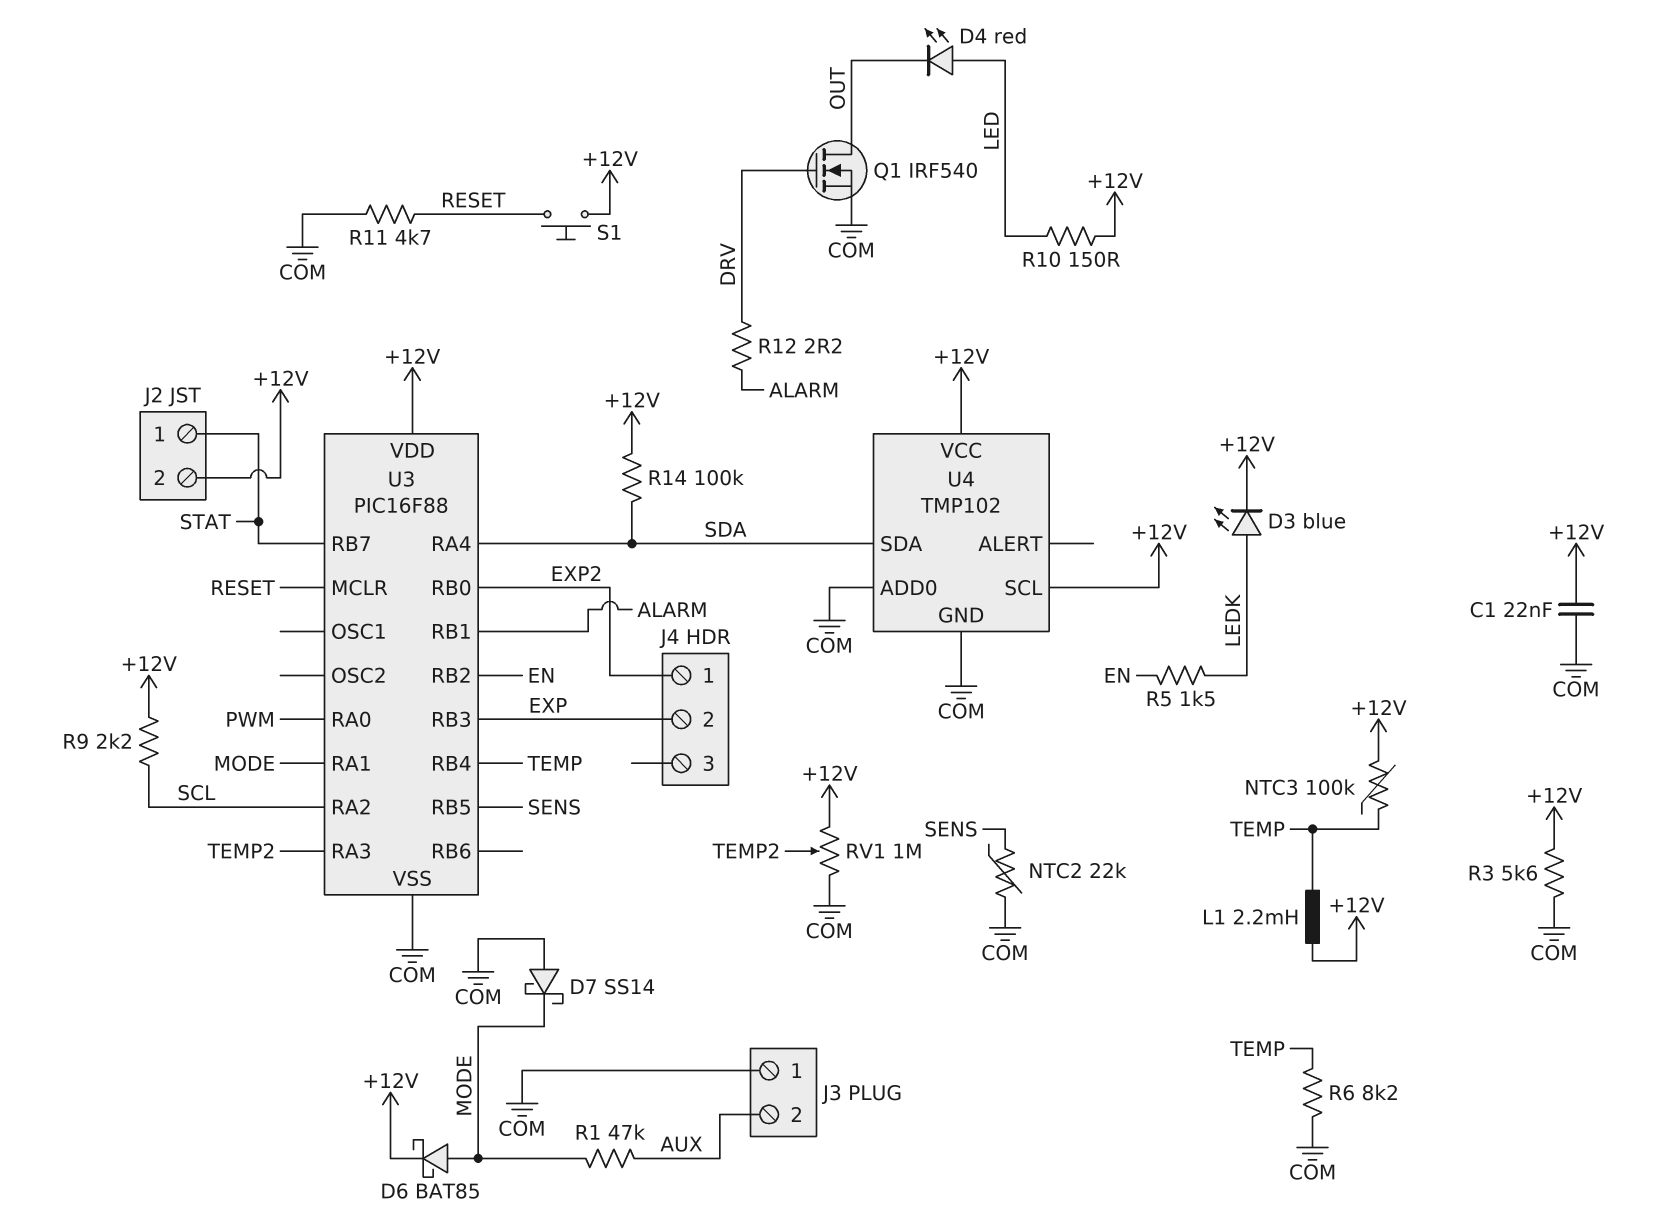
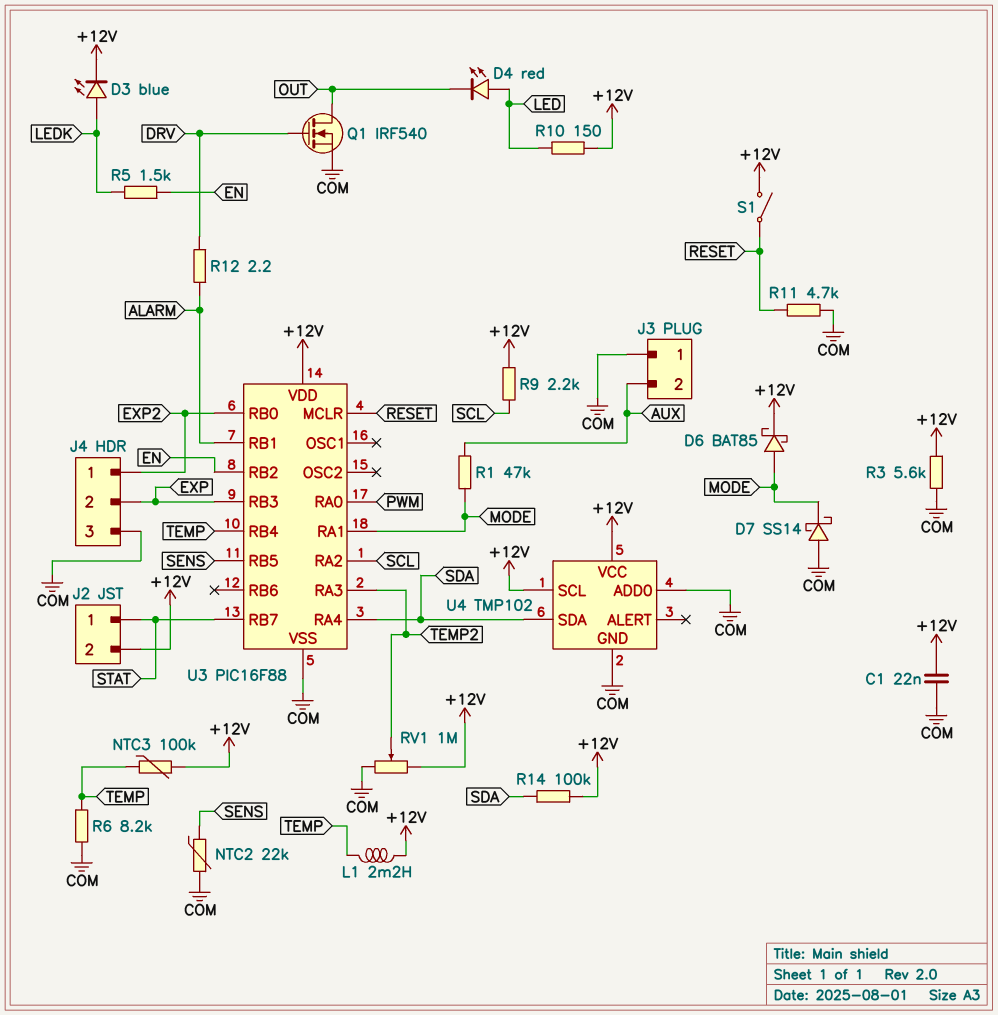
J4 pin 3: none -> COM
S1: button (+12V, RESET) -> switch (+12V, RESET)

